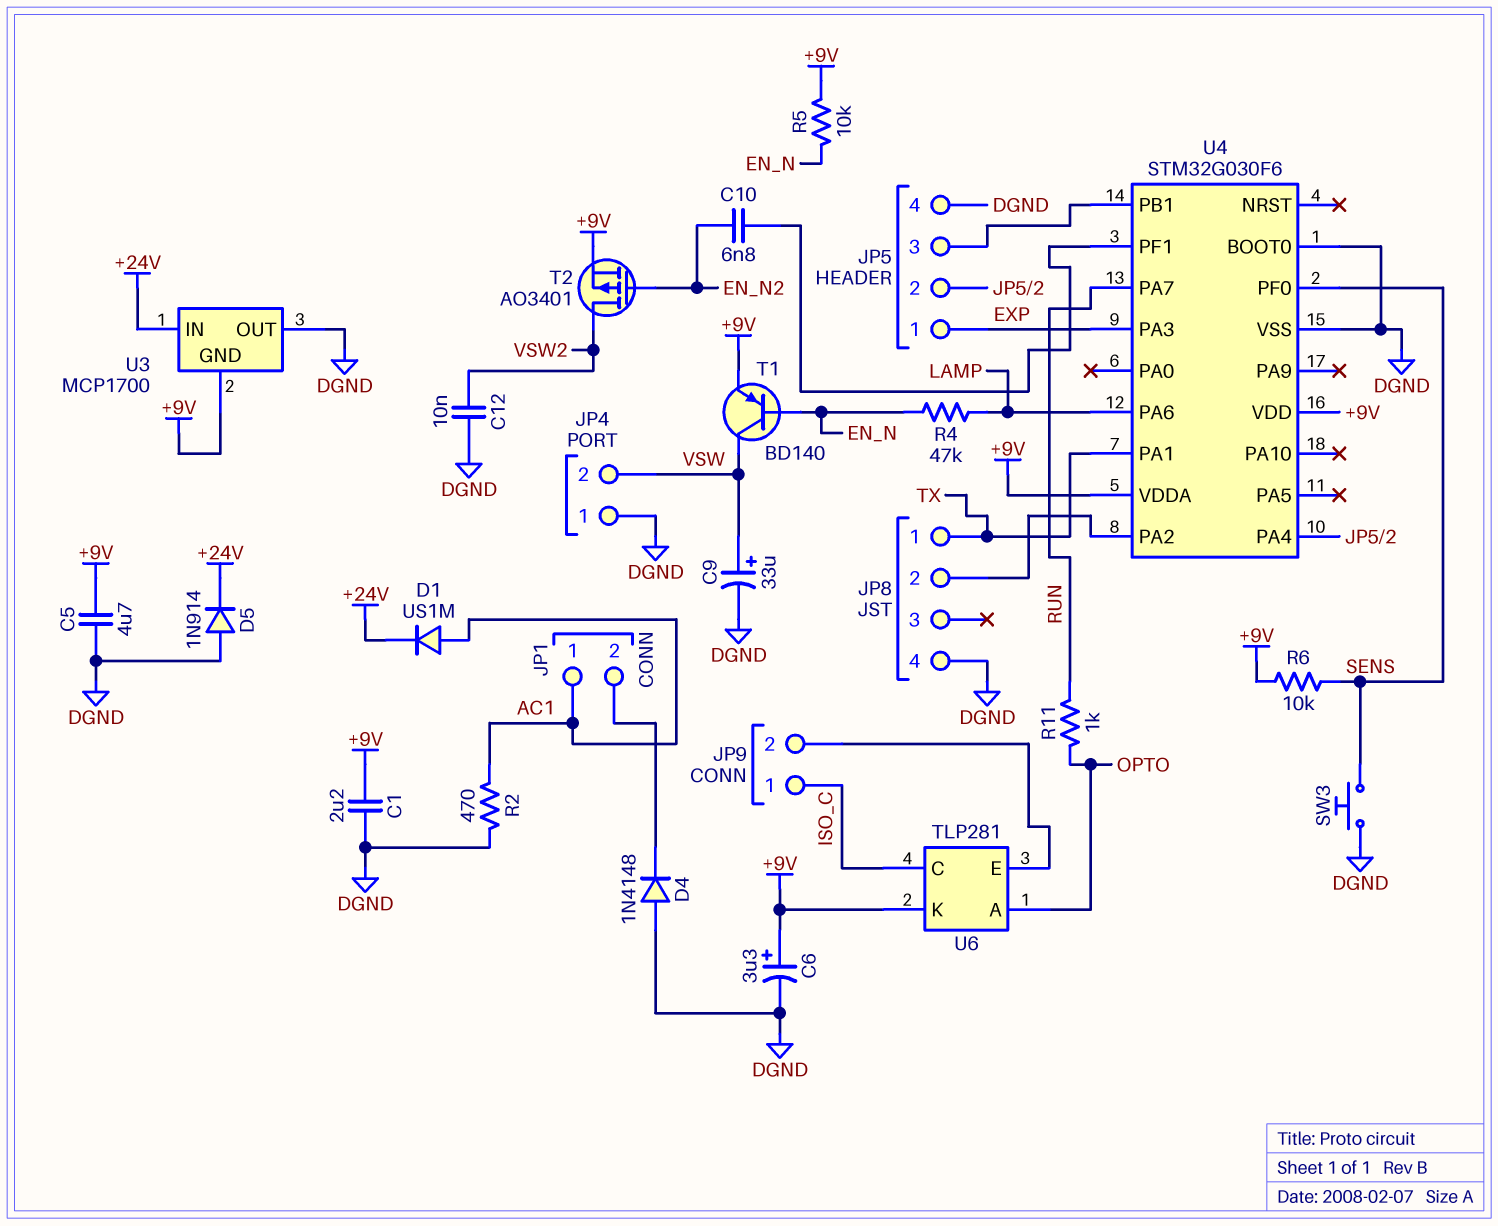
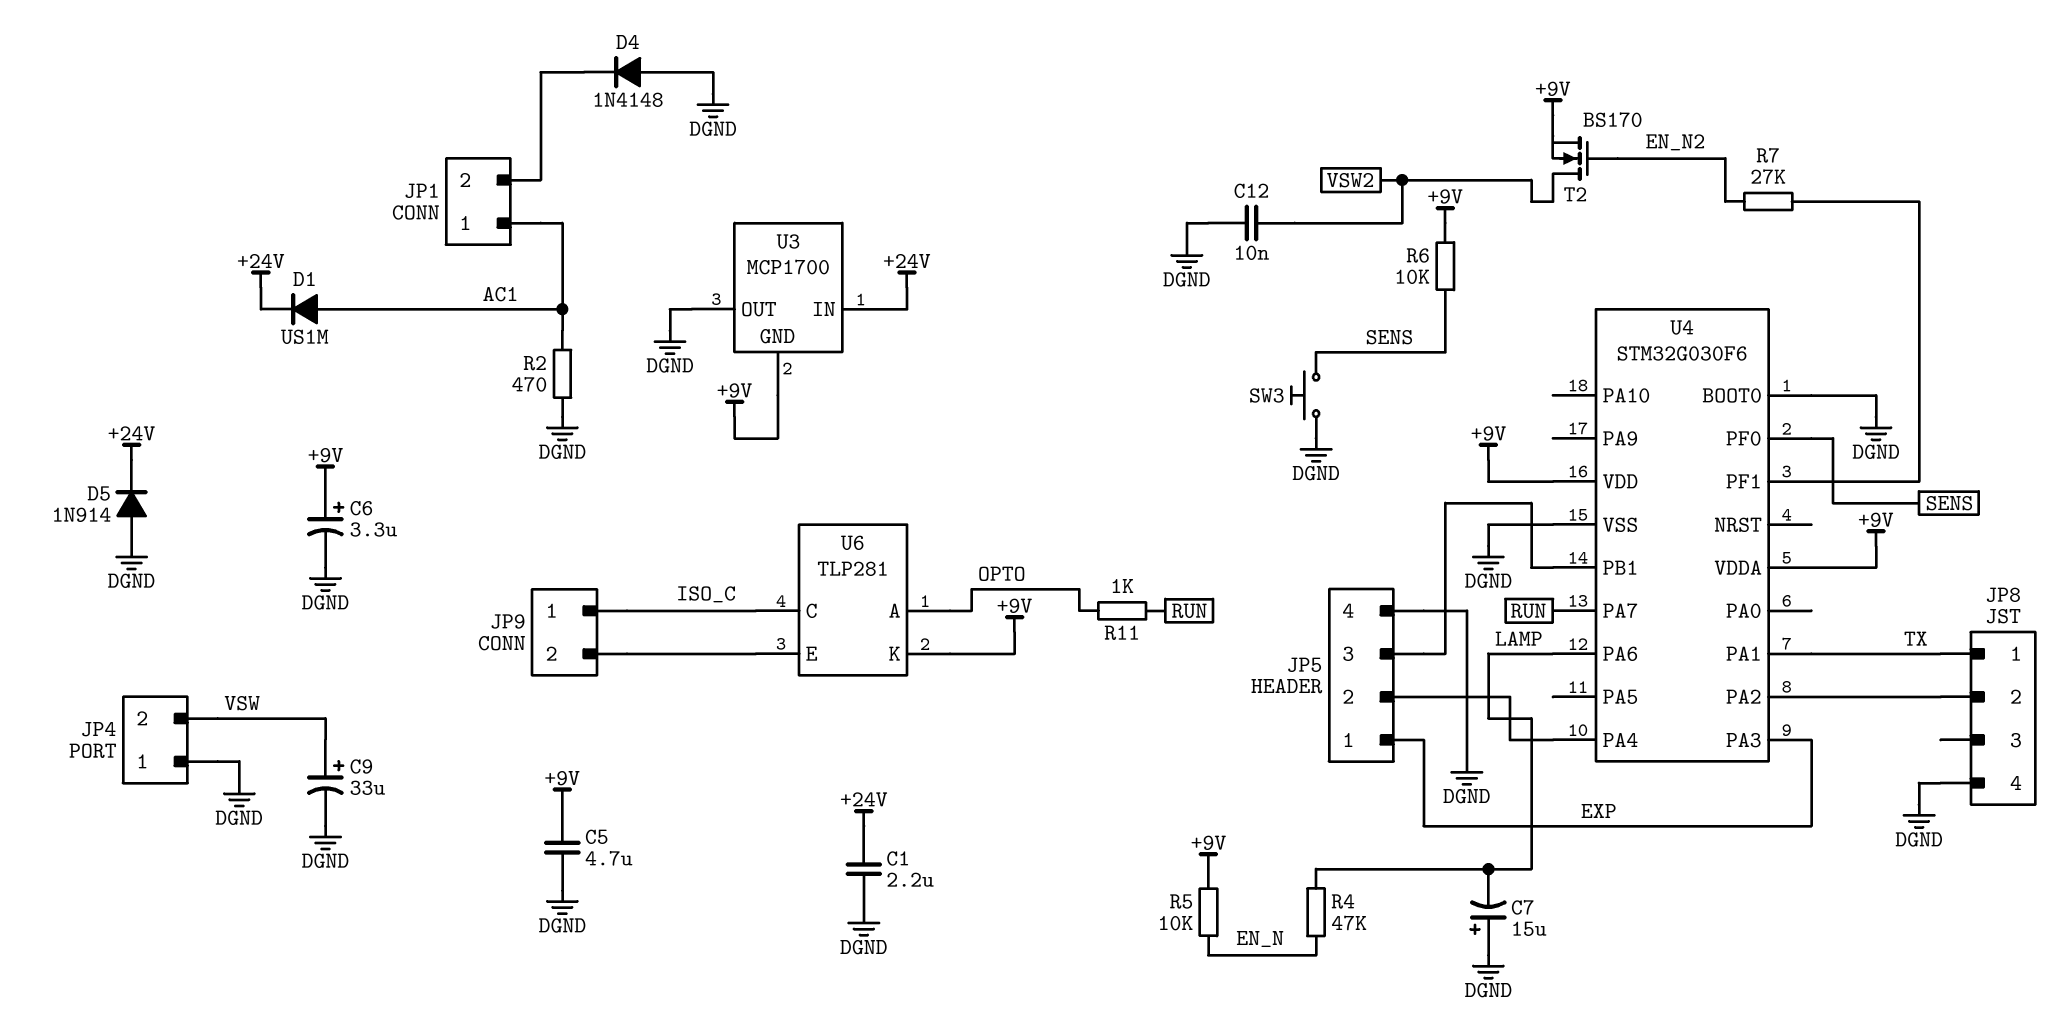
C1: 2.2uF (+9V, DGND) -> 2.2uF (+24V, DGND)
C7: none -> 15uF (plus DGND, minus LAMP)
C10: 6.8nF (EN_N2, U4/PF1) -> none
R7: none -> 27k (EN_N2, U4/PF1)
T1: PNP BD140 (B EN_N, C VSW, E +9V) -> none
T2: PMOS AO3401 (G EN_N2, D VSW2, S +9V) -> NMOS BS170 (G EN_N2, D VSW2, S +9V)

